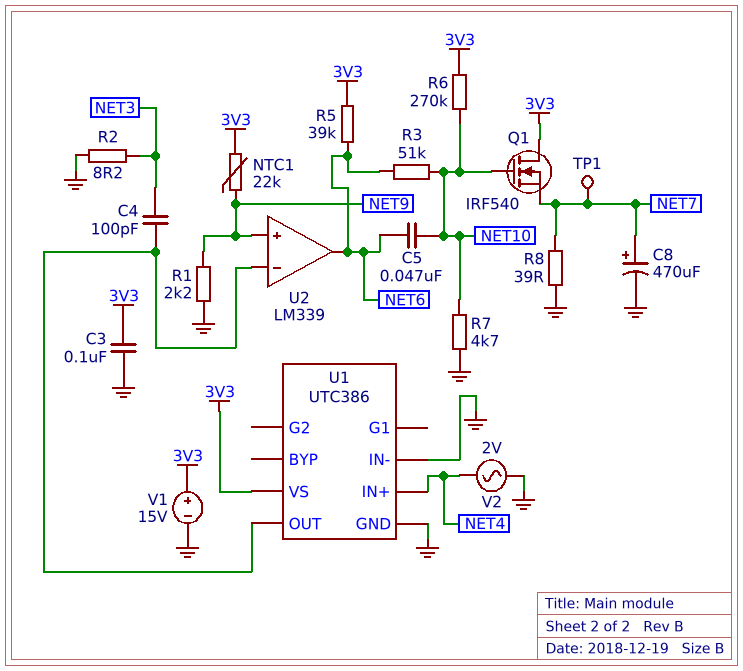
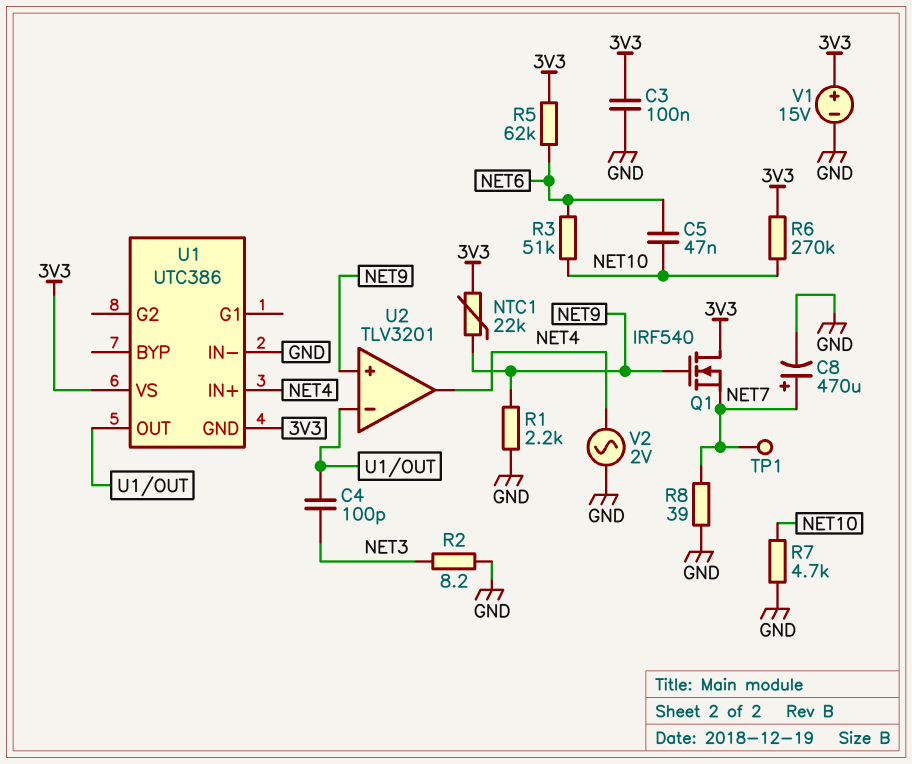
Q1: NMOS IRF540 (G NET10, D 3V3, S NET7) -> NMOS IRF540 (G NET9, D 3V3, S NET7)
R5: 39k (3V3, NET6) -> 62k (3V3, NET6)
U1 pin GND: GND -> 3V3
U2: LM339 -> TLV3201
U2 pin out: NET6 -> NET4

